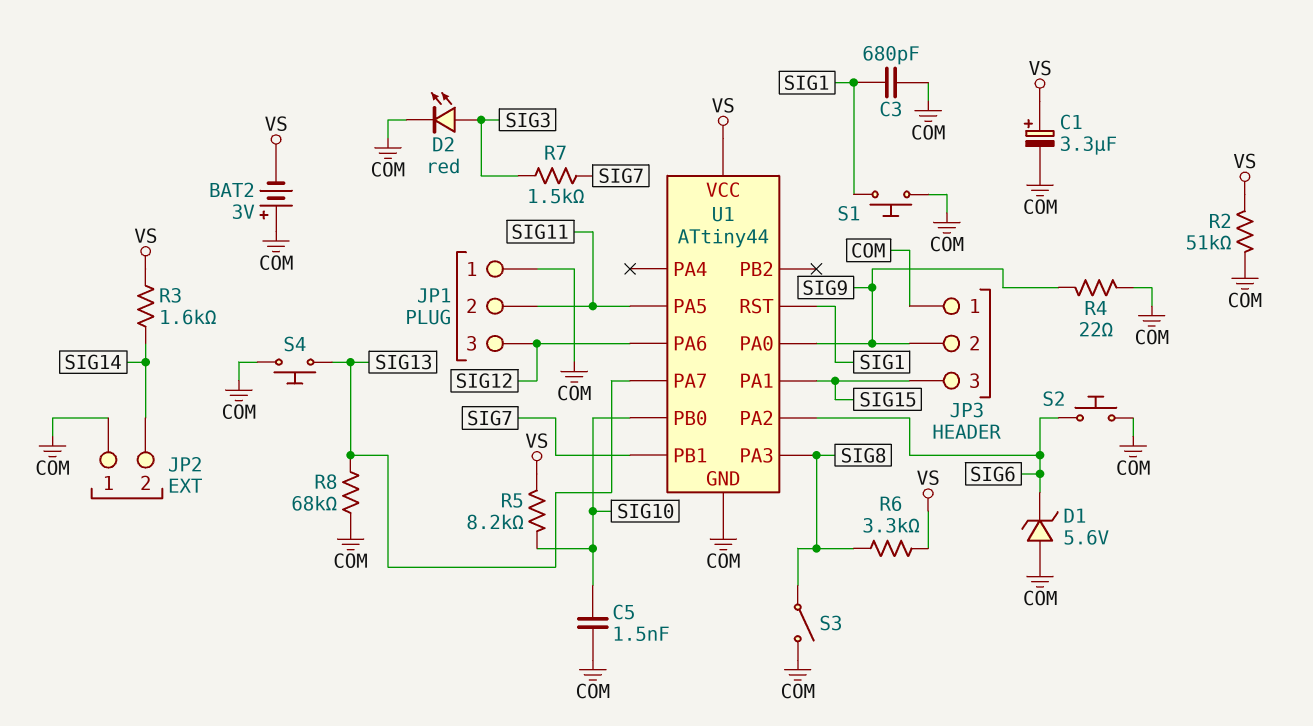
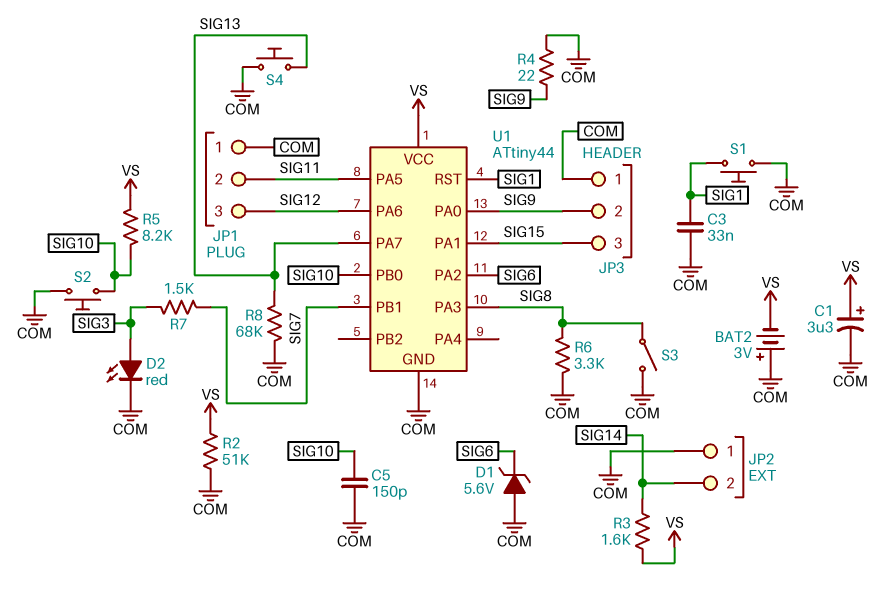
C3: 680pF (COM, SIG1) -> 33nF (COM, SIG1)
C5: 1.5nF (COM, SIG10) -> 150pF (COM, SIG10)
R6: 3.3k (SIG8, VS) -> 3.3k (COM, SIG8)
S2: button (COM, SIG6) -> button (COM, SIG10)

